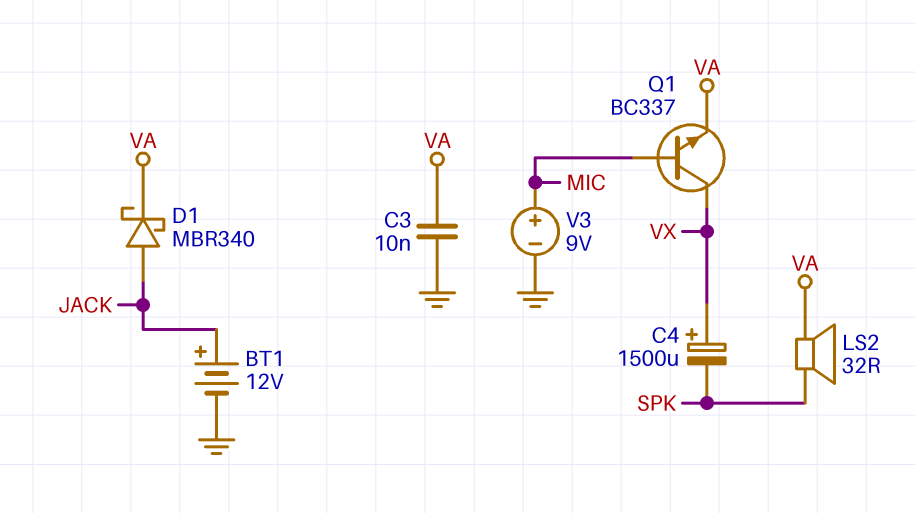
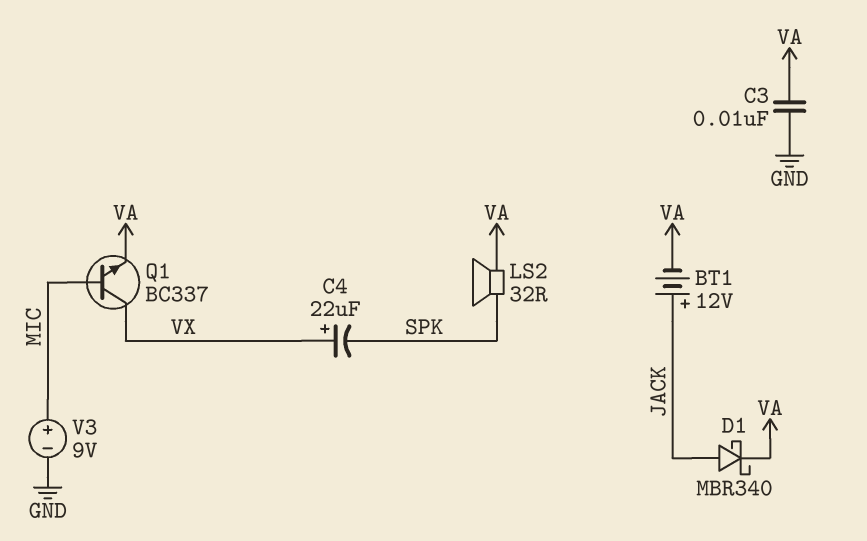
BT1: 12V (plus JACK, minus GND) -> 12V (plus JACK, minus VA)
C4: 1500uF (plus VX, minus SPK) -> 22uF (plus VX, minus SPK)

